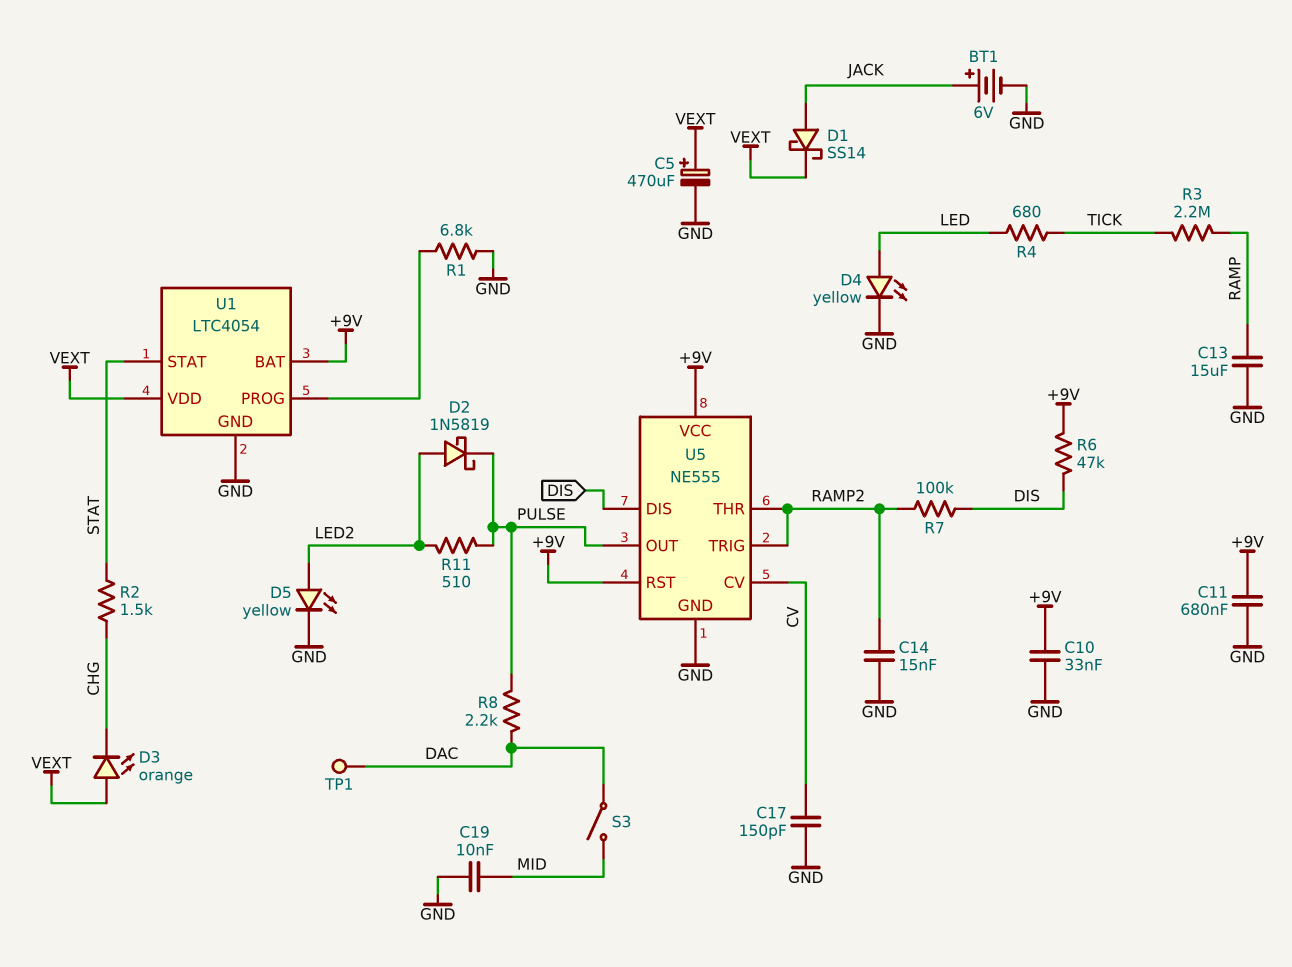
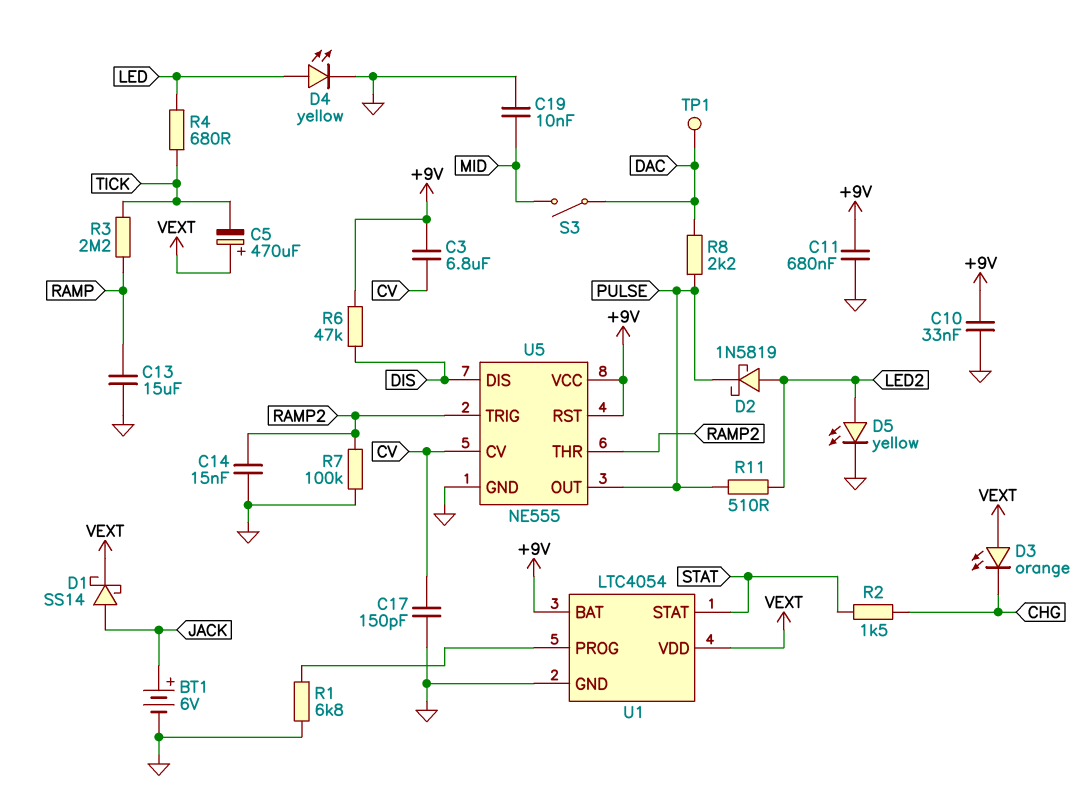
C3: none -> 6.8uF (+9V, CV)
C5: 470uF (plus VEXT, minus GND) -> 470uF (plus VEXT, minus TICK)
R7: 100k (DIS, RAMP2) -> 100k (GND, RAMP2)

